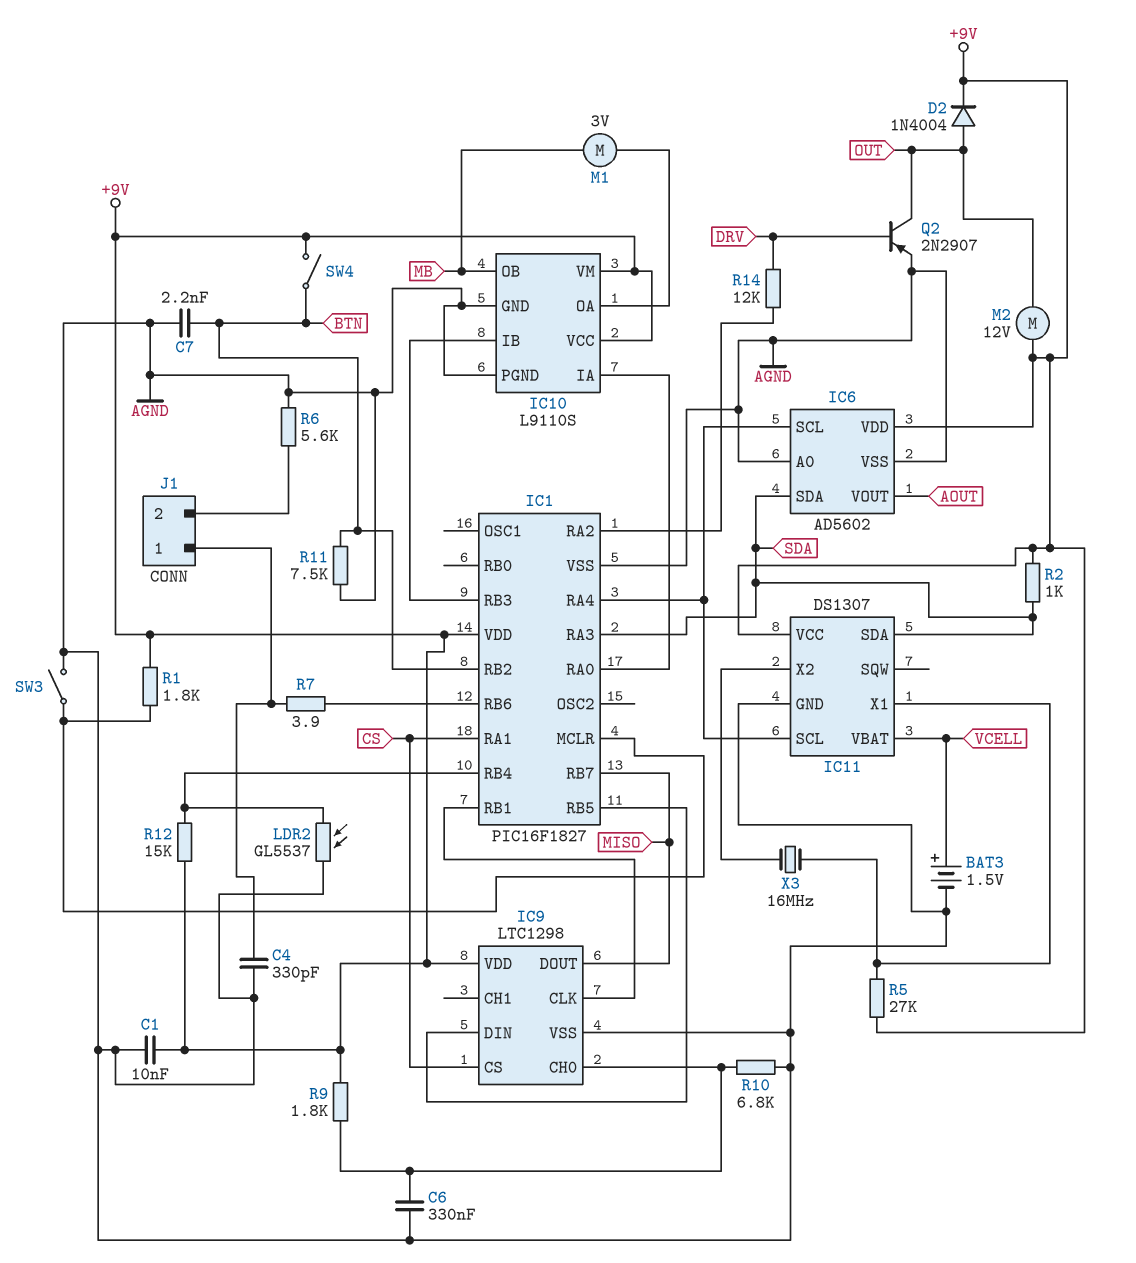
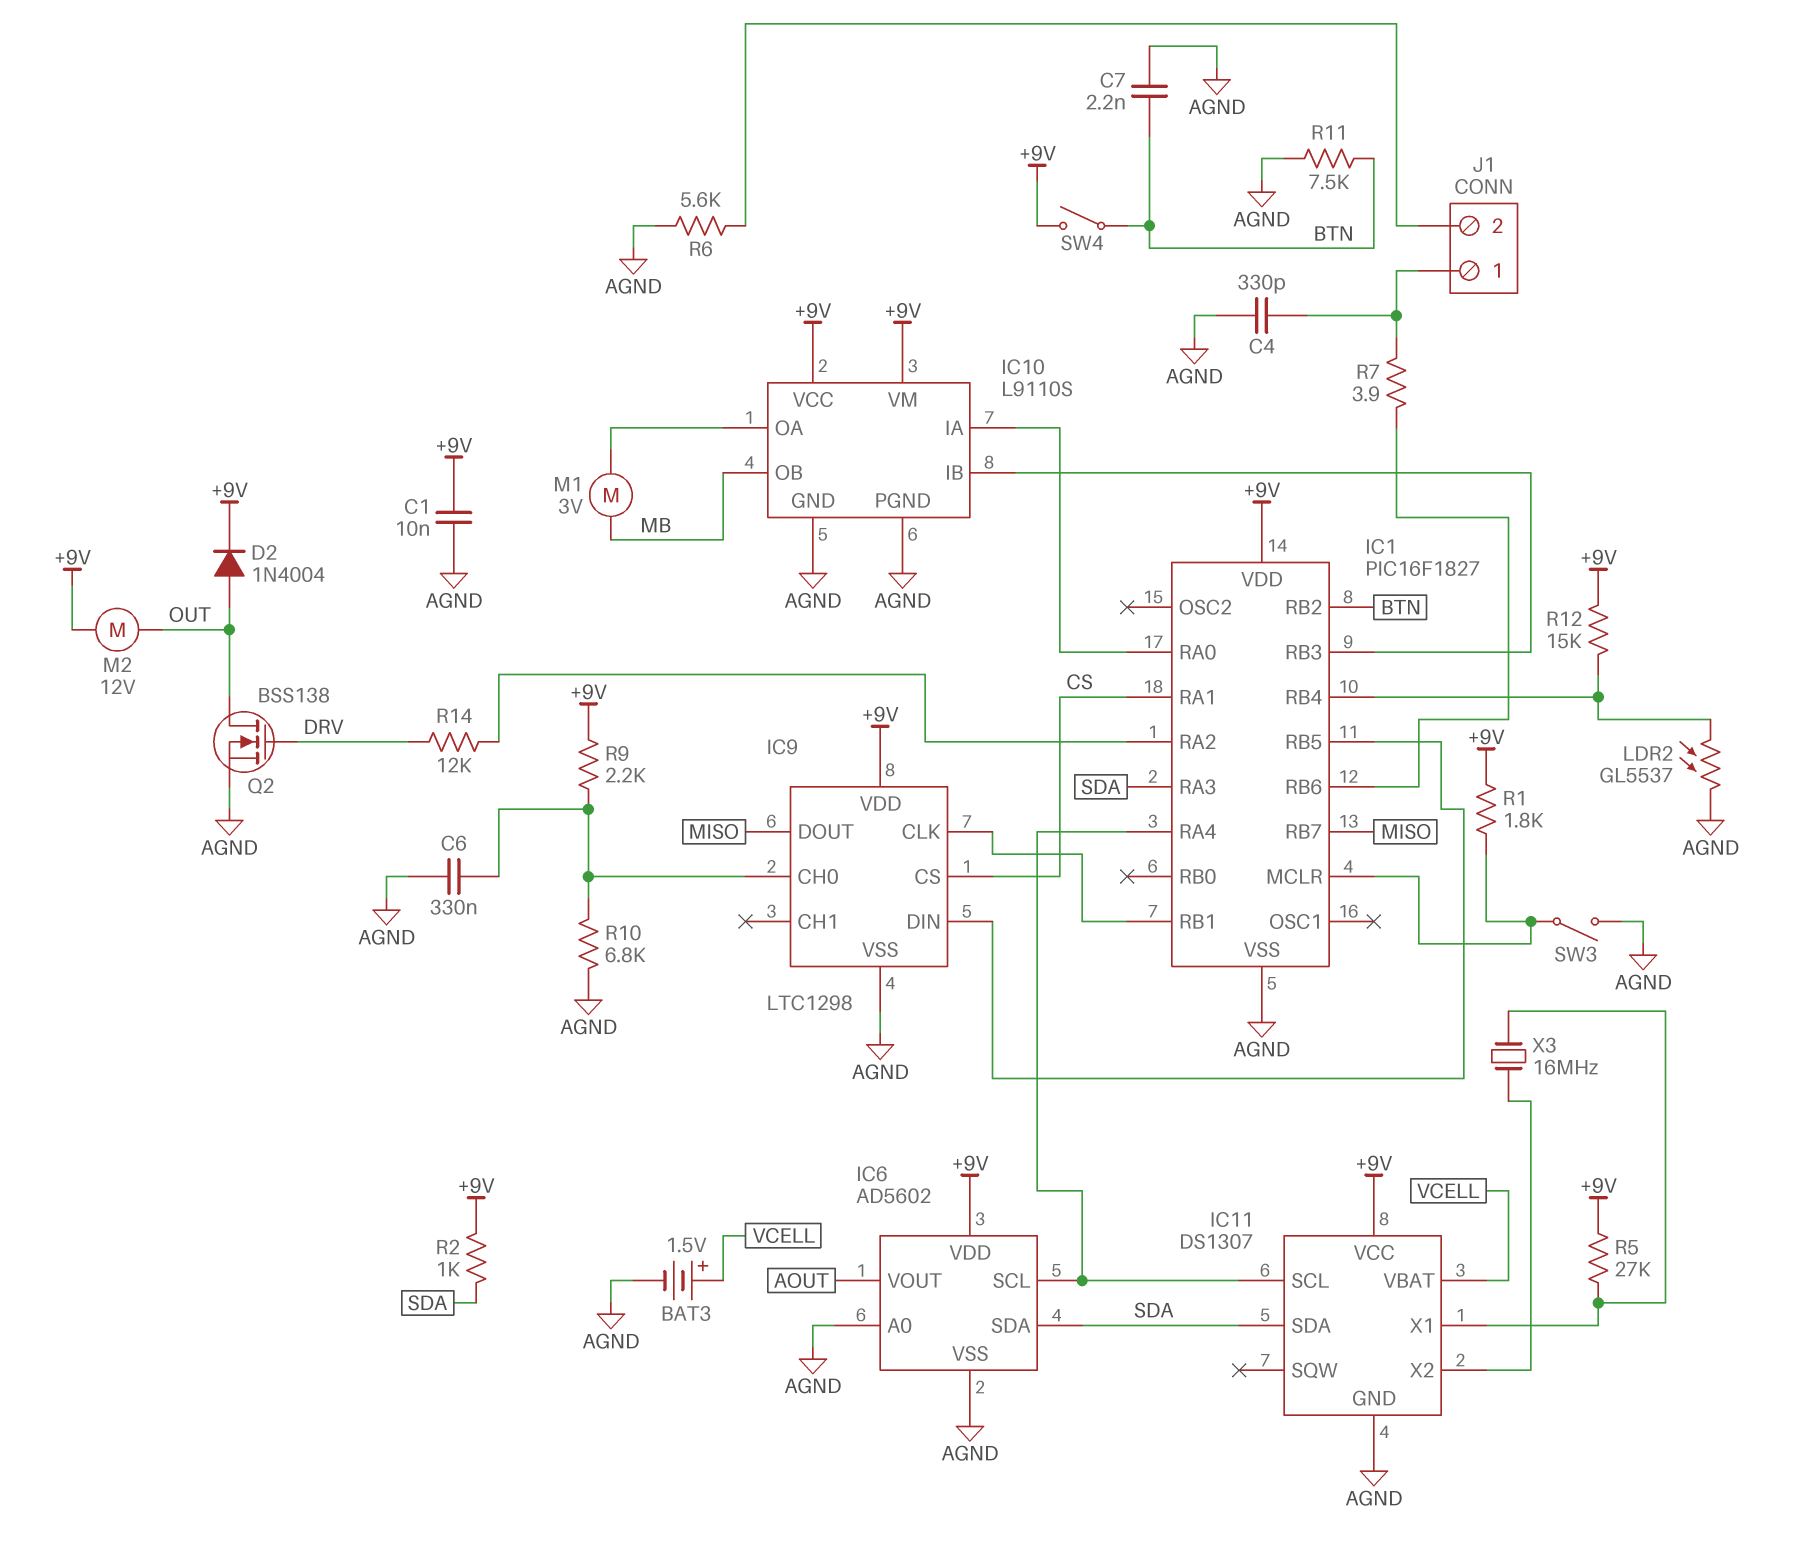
Q2: PNP 2N2907 (B DRV, C OUT, E AGND) -> NMOS BSS138 (G DRV, D OUT, S AGND)
R9: 1.8k (+9V, IC9/CH0) -> 2.2k (+9V, IC9/CH0)

